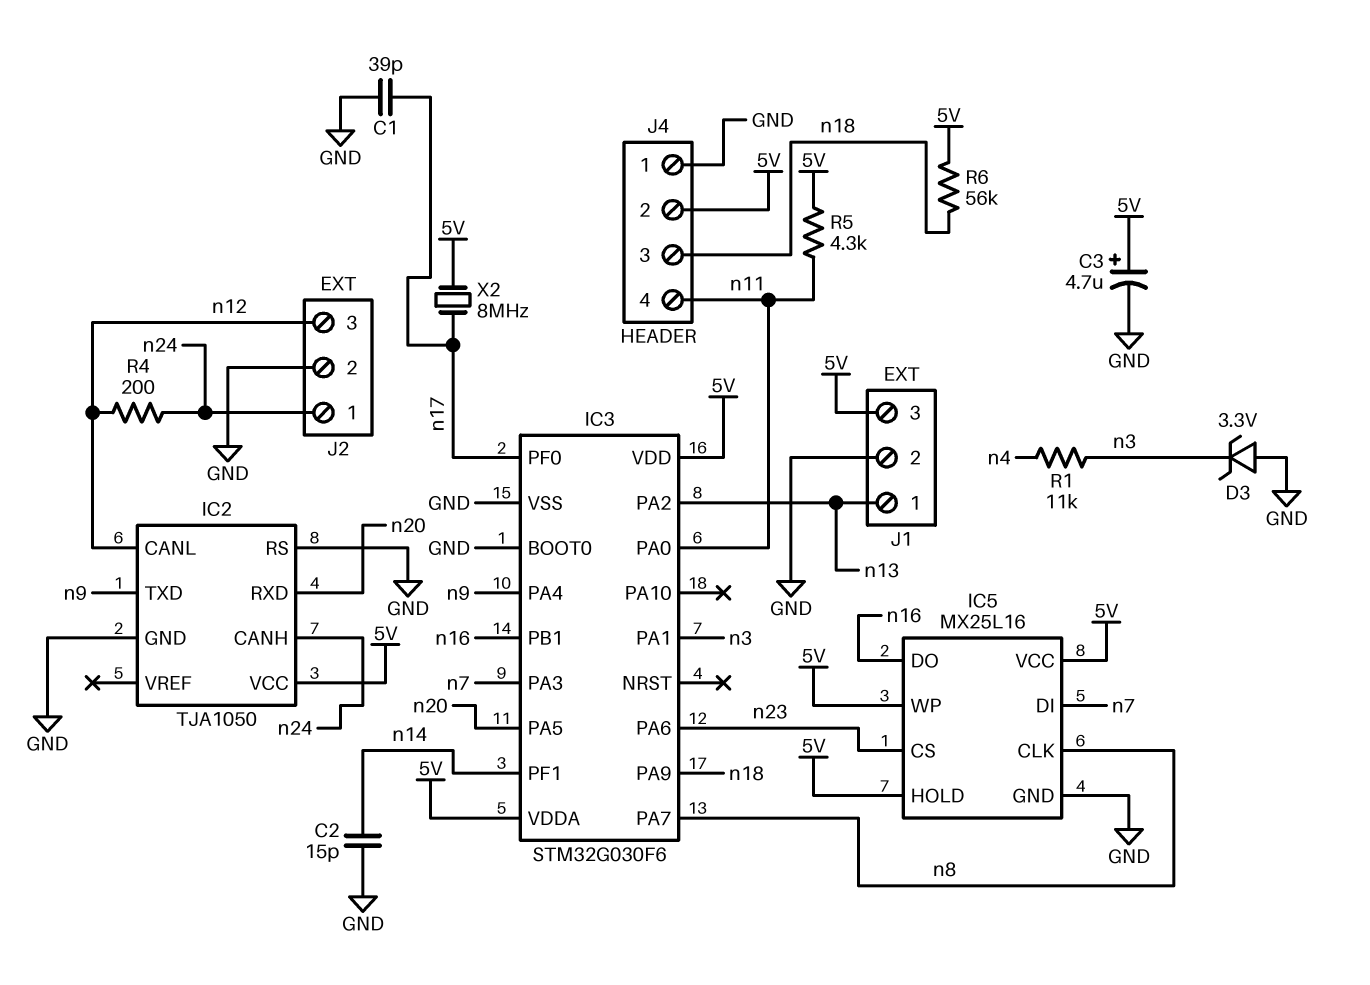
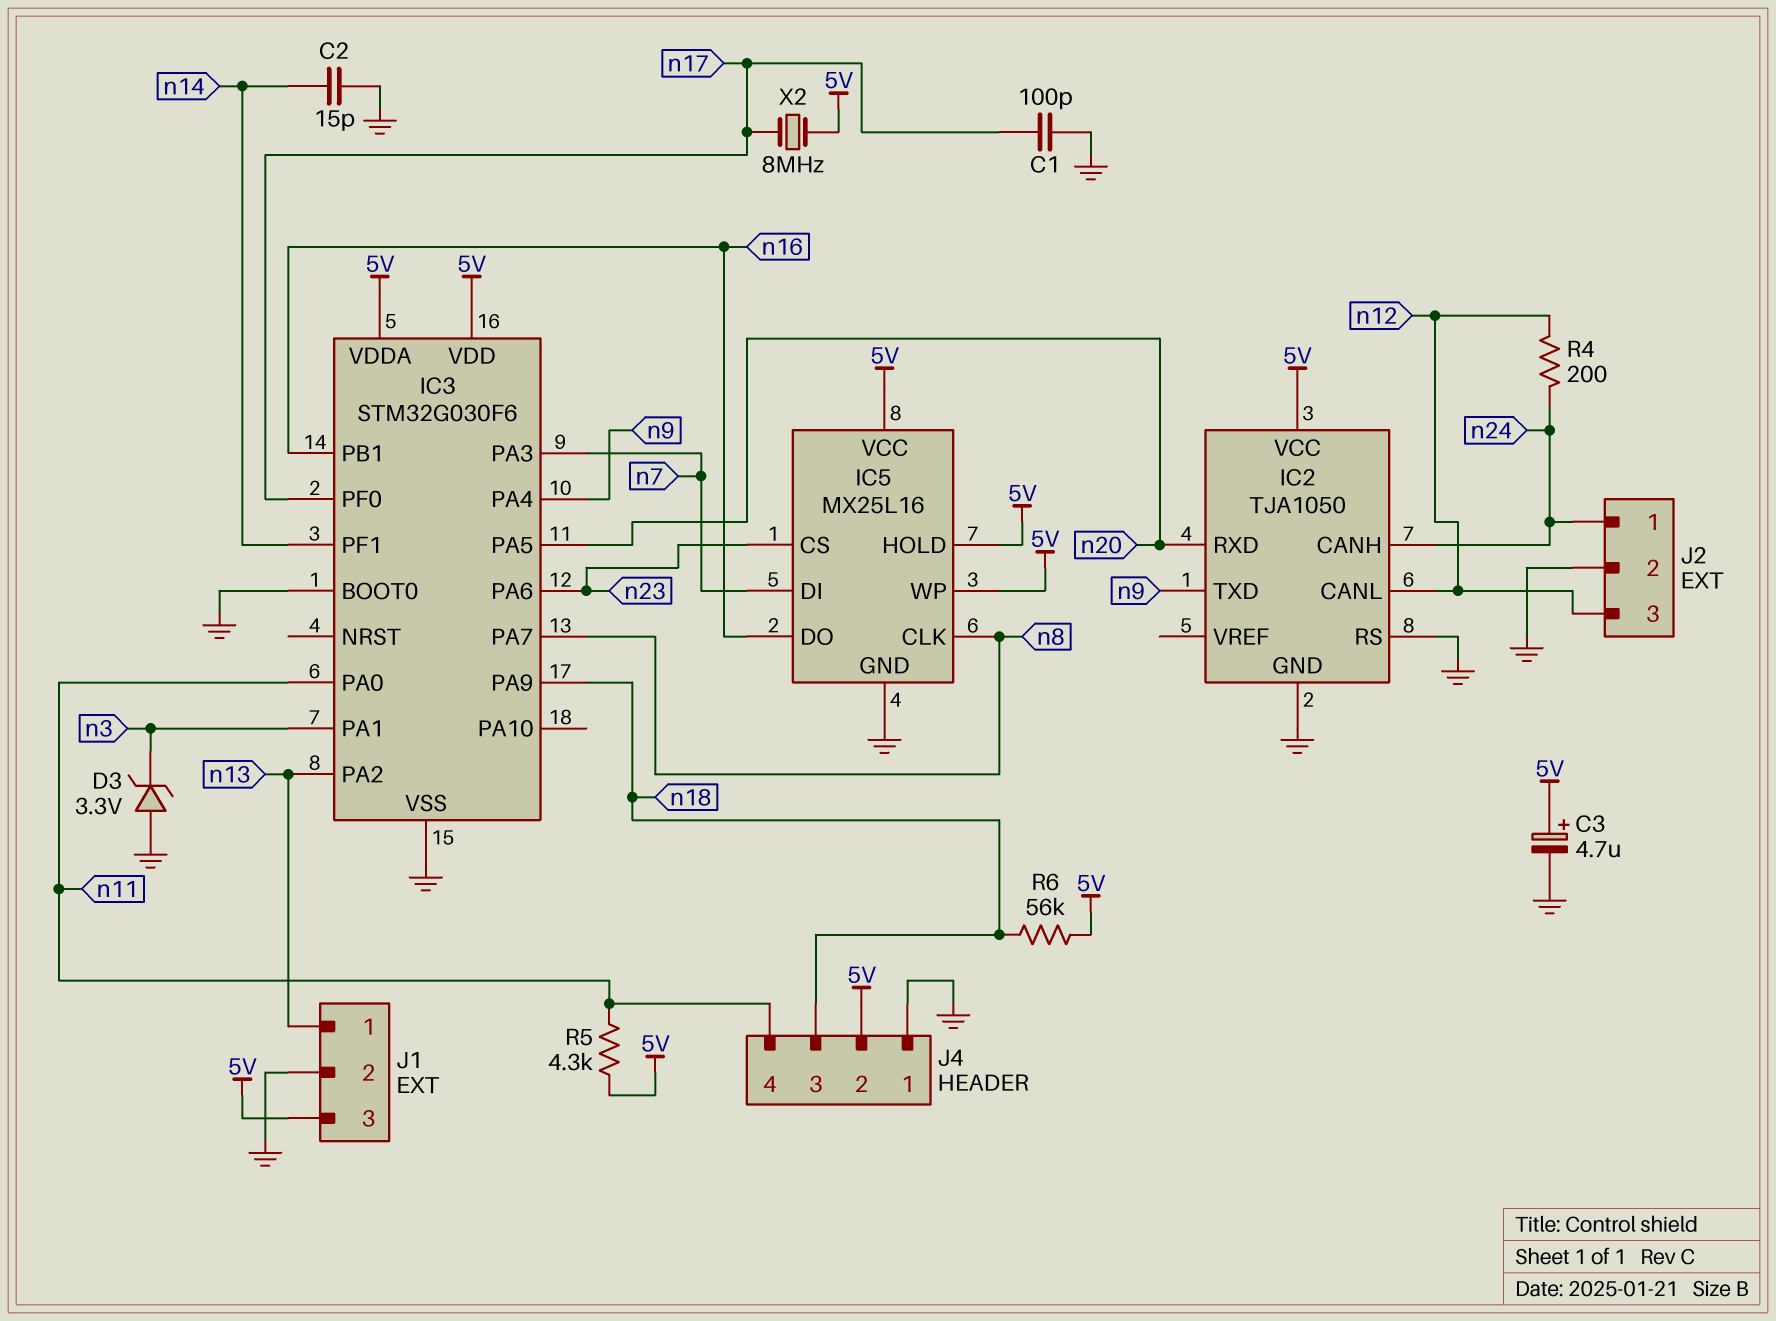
C1: 39pF (GND, n17) -> 100pF (GND, n17)
R1: 11k (n3, n4) -> none

